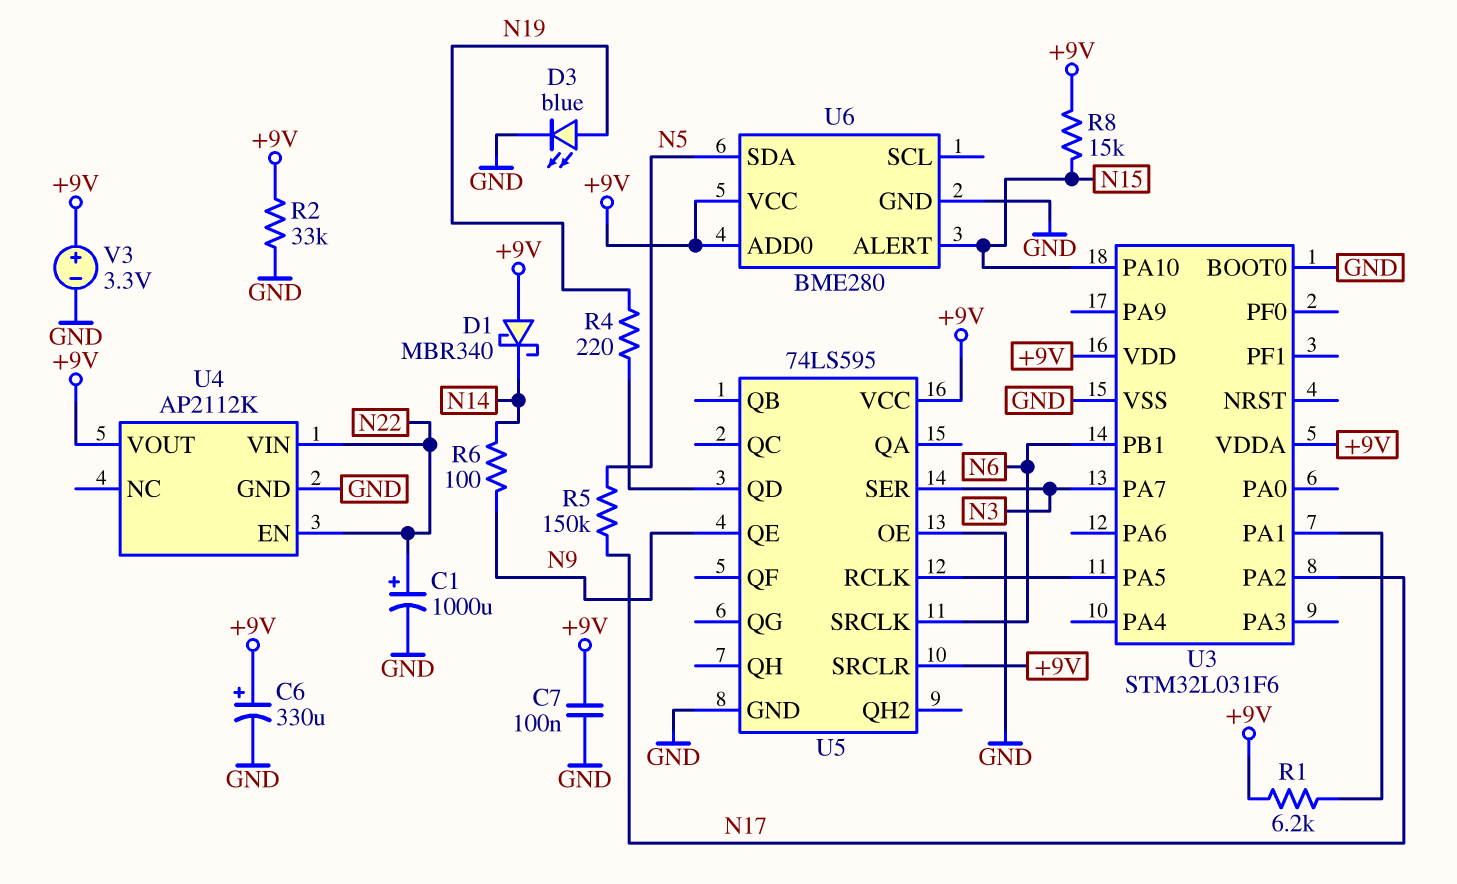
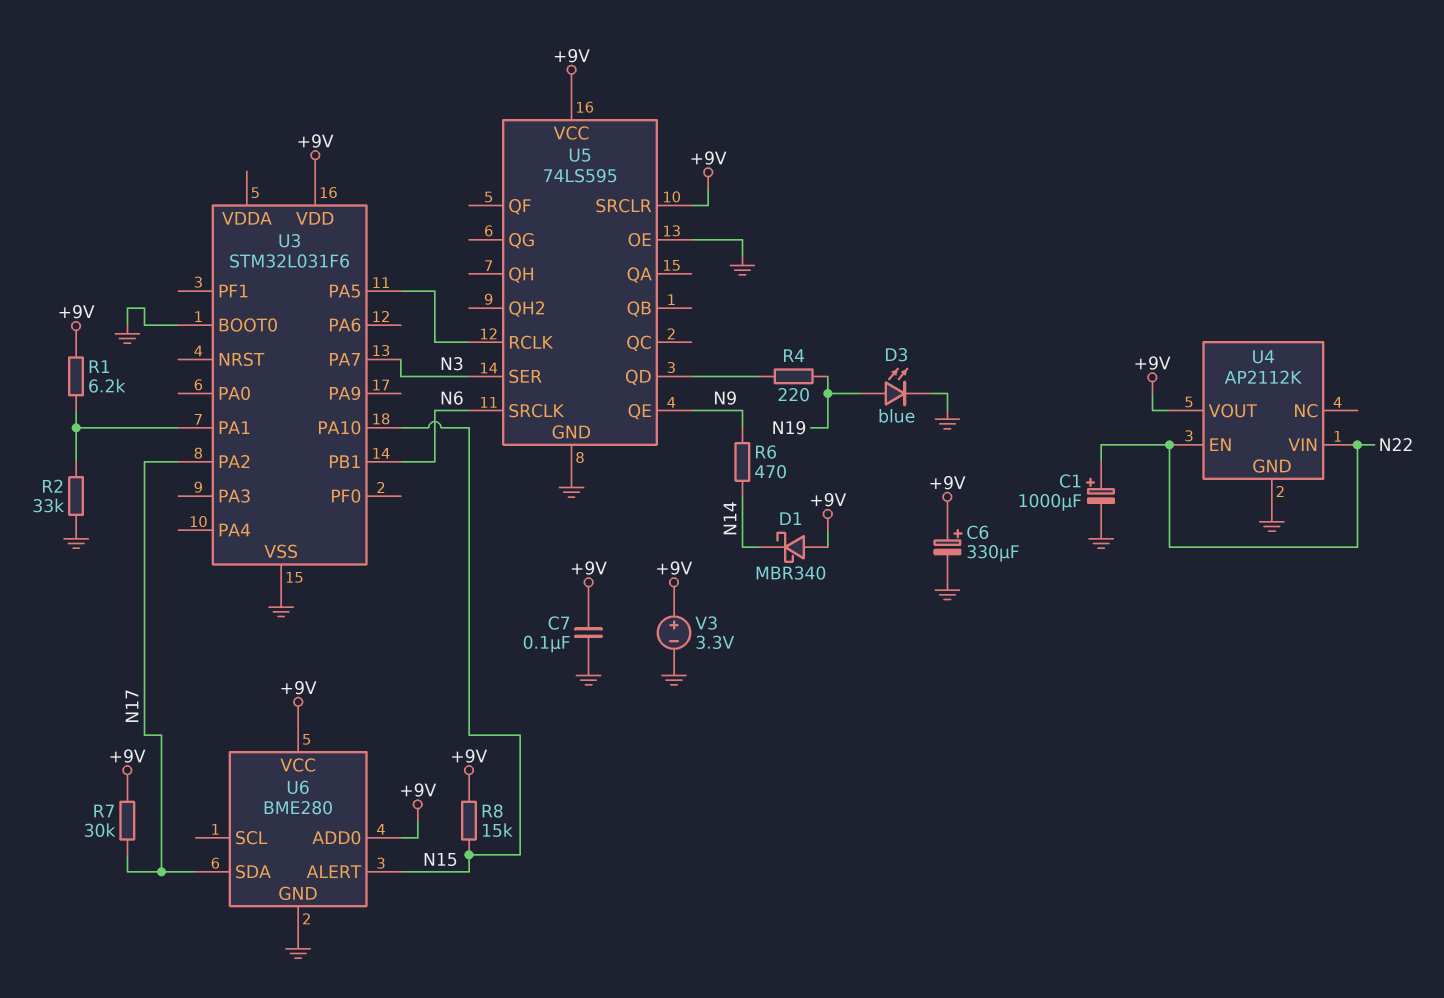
R2: 33k (+9V, GND) -> 33k (GND, U3/PA1)
R5: 150k (N5, N17) -> none
R6: 100 (N9, N14) -> 470 (N9, N14)
R7: none -> 30k (+9V, N17)
U3 pin VDDA: +9V -> none
U6 pin SDA: N5 -> N17

